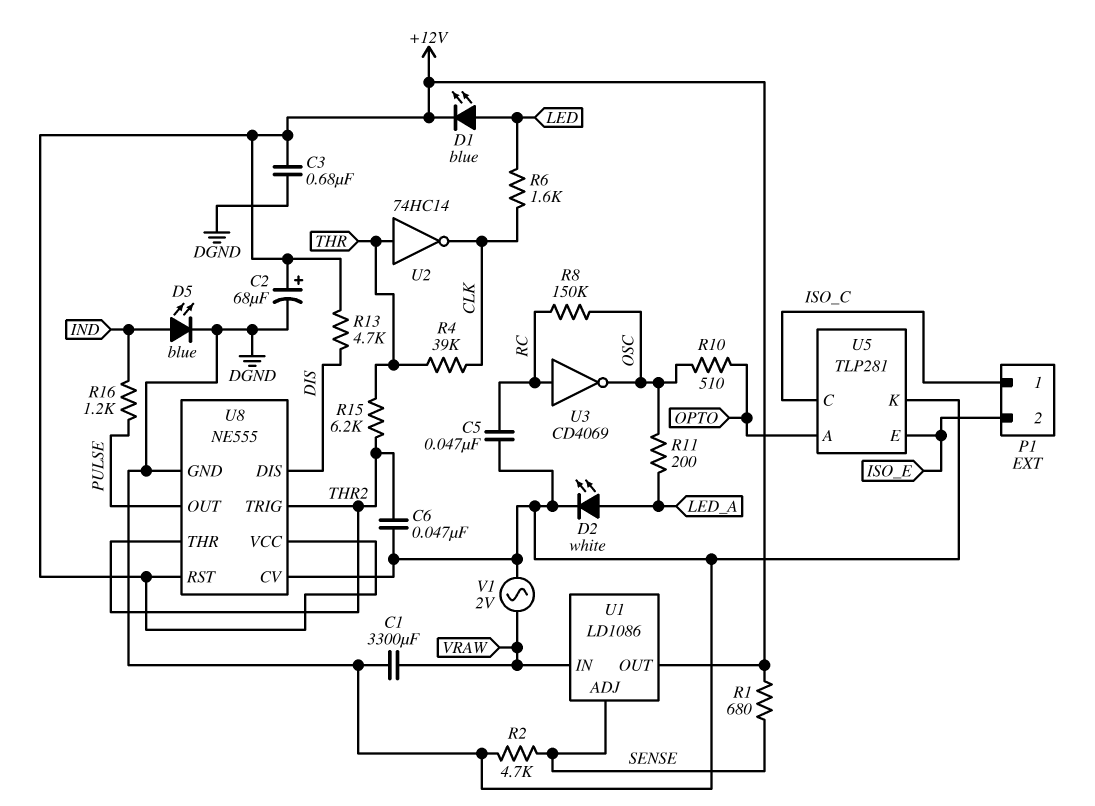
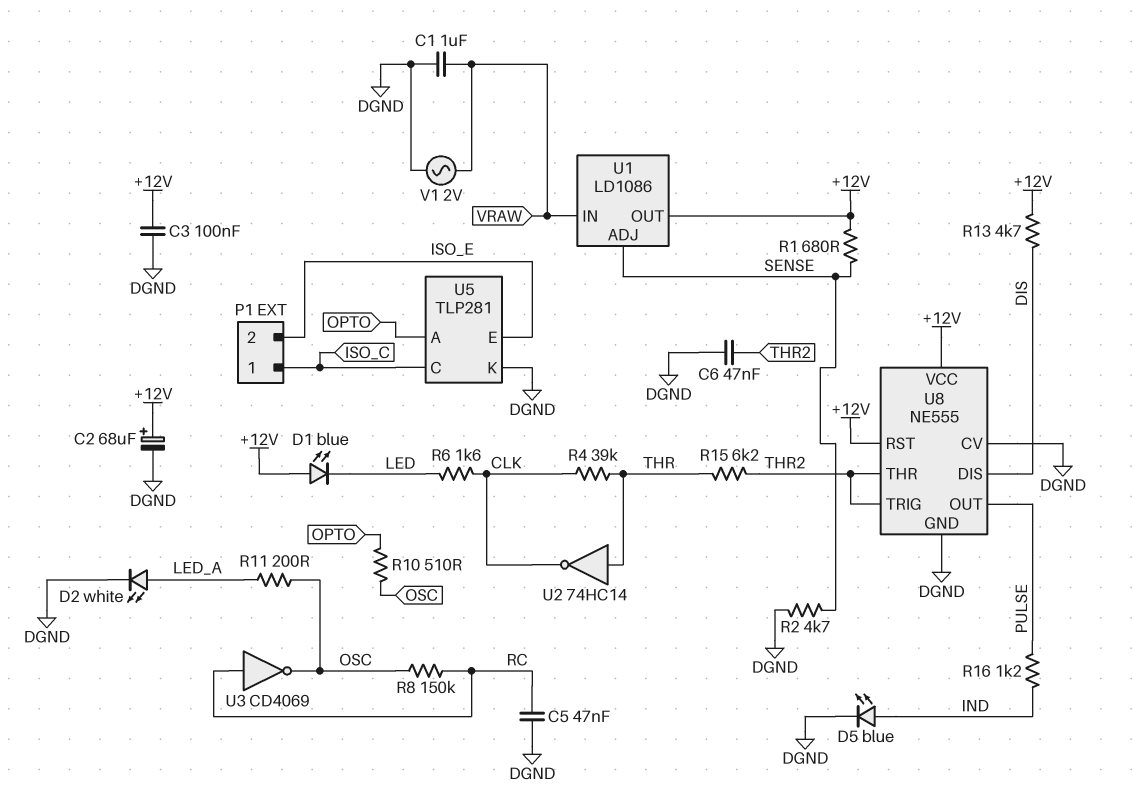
C1: 3300uF (DGND, VRAW) -> 1uF (DGND, VRAW)
C3: 680nF (+12V, DGND) -> 100nF (+12V, DGND)
D1: LED blue (A LED, K +12V) -> LED blue (A +12V, K LED)

